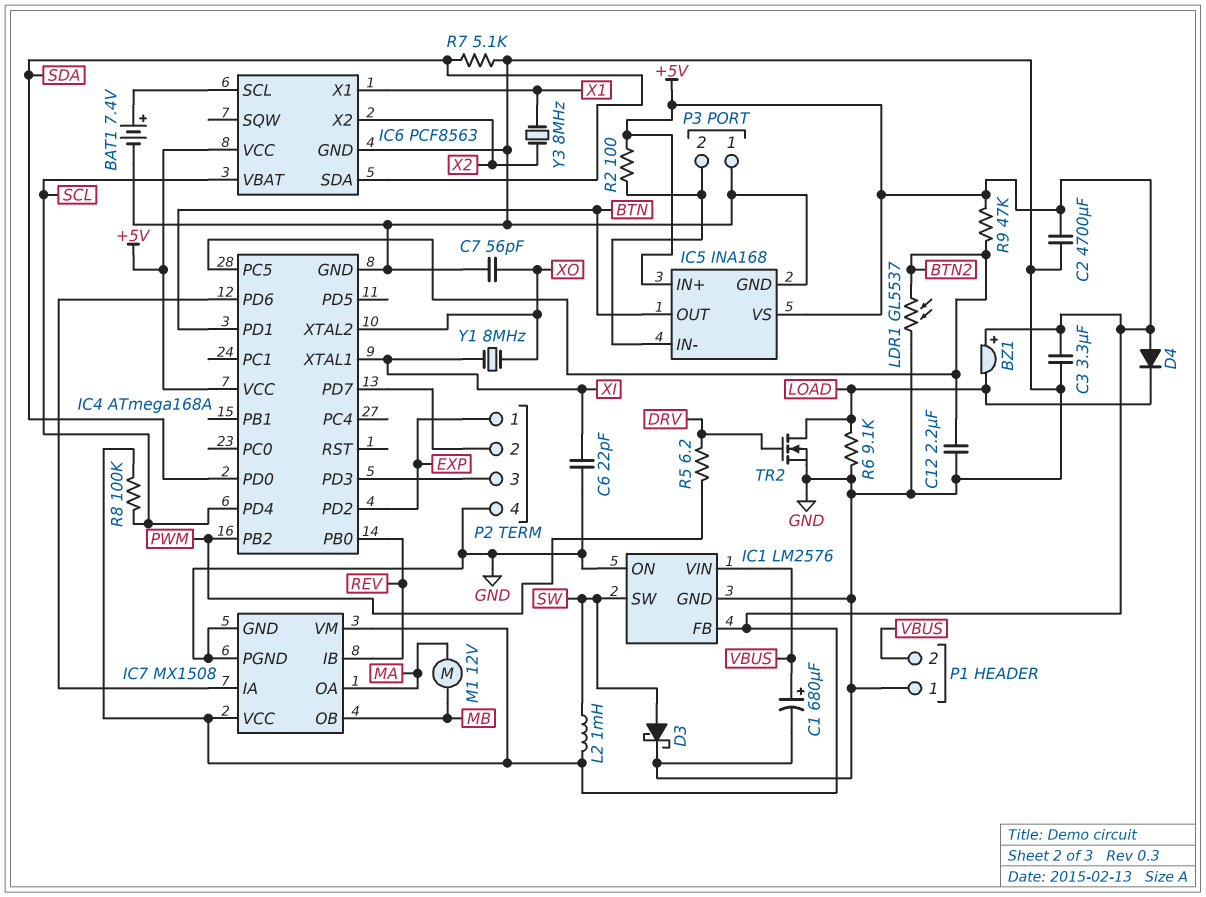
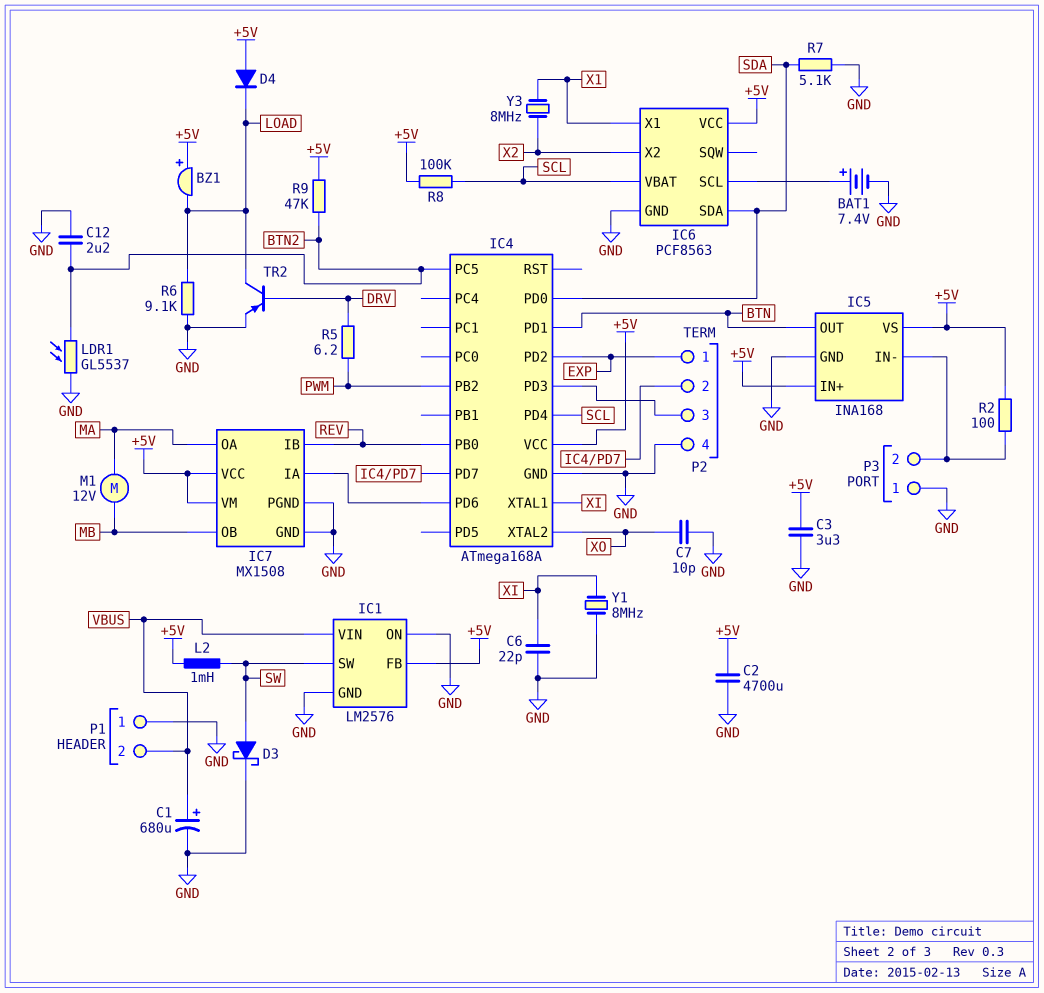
C7: 56pF (GND, XO) -> 10pF (GND, XO)
TR2: NMOS (G DRV, D LOAD, S GND) -> PNP (B DRV, C LOAD, E GND)
Y1: 8MHz (XI, XO) -> 8MHz (GND, XI)

